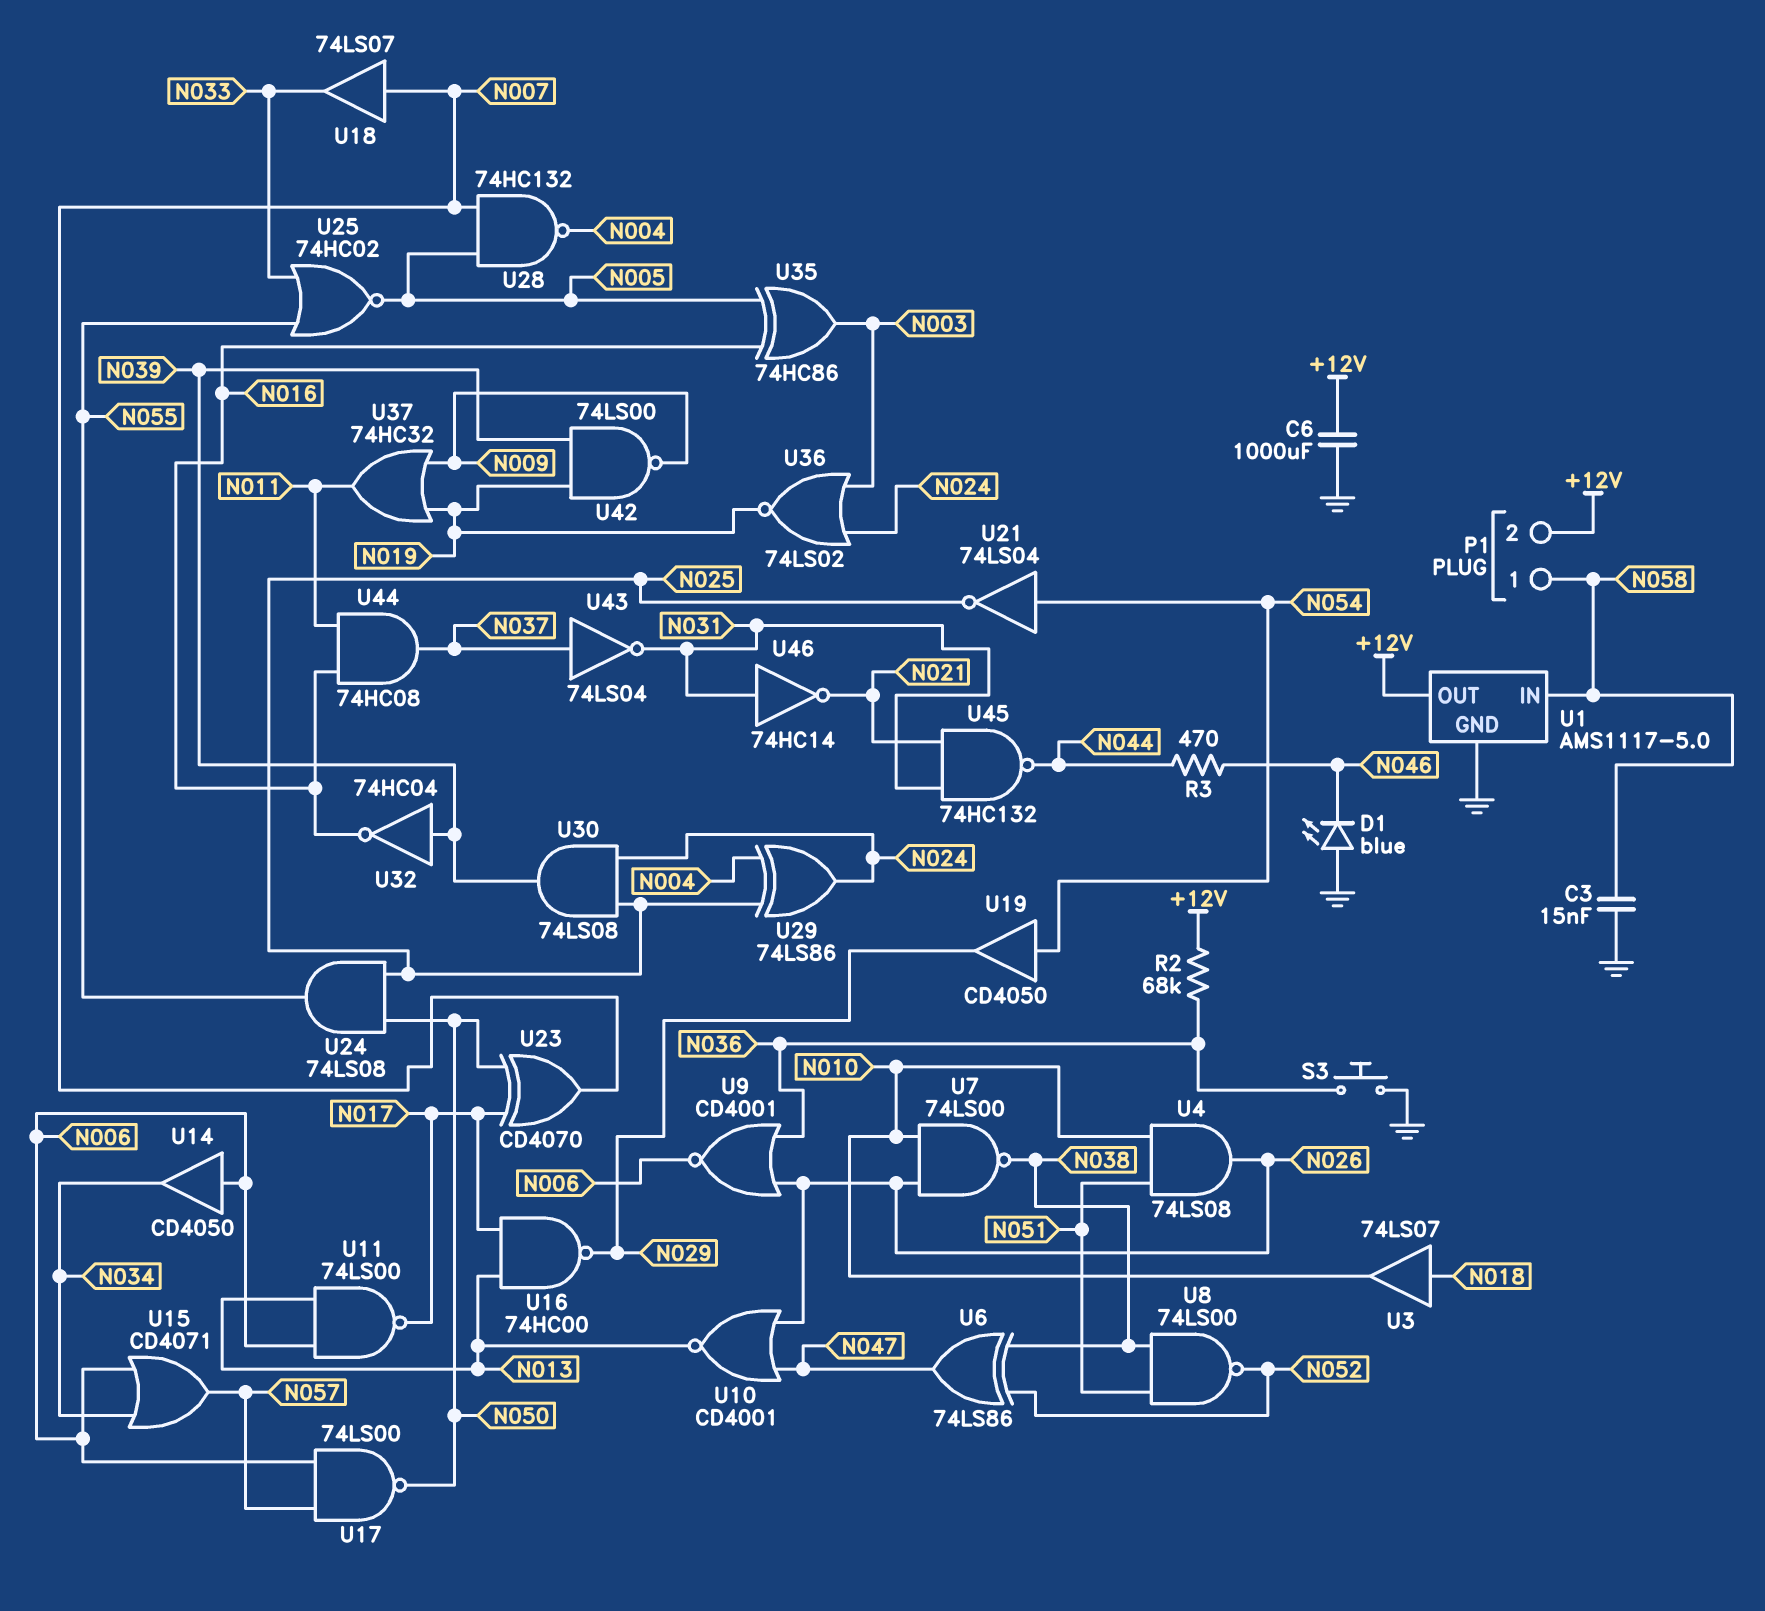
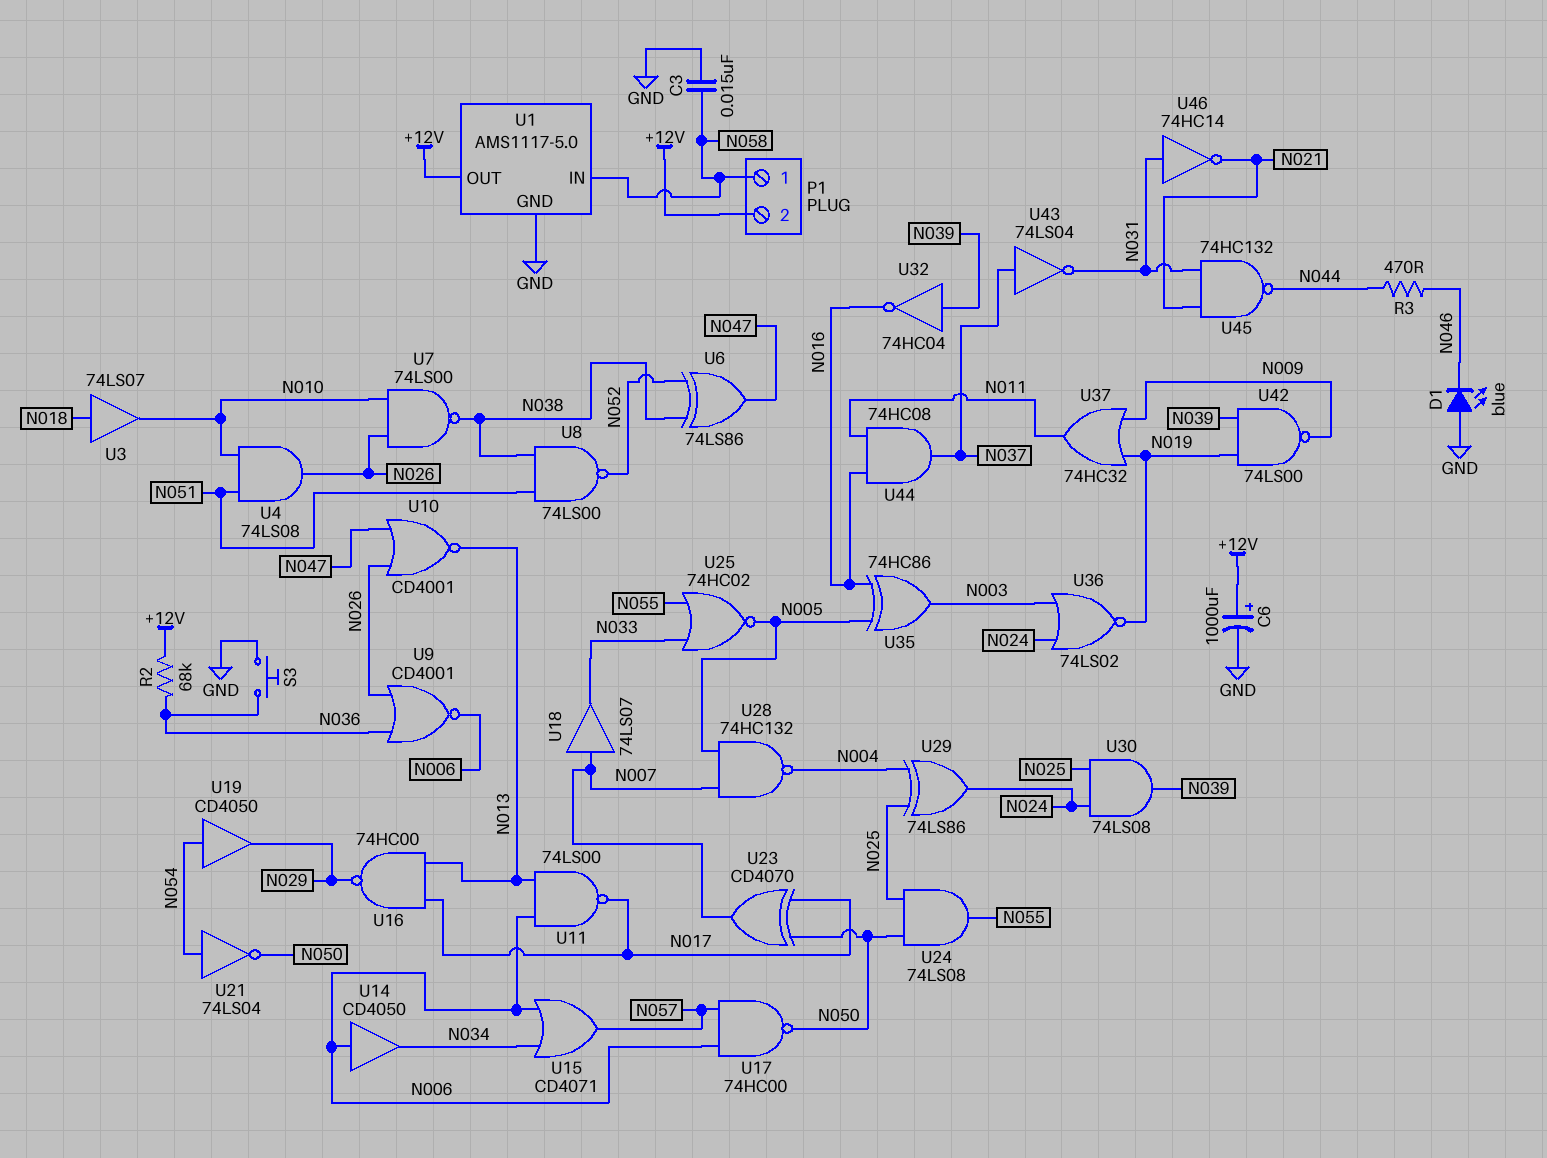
C6: 1000uF (+12V, GND) -> 1000uF (plus +12V, minus GND)
U17: NAND 74LS00 (in N006, in N057, out N050) -> NAND 74HC00 (in N006, in N057, out N050)
U21: NOT 74LS04 (in N054, out N025) -> NOT 74LS04 (in N054, out N050)

